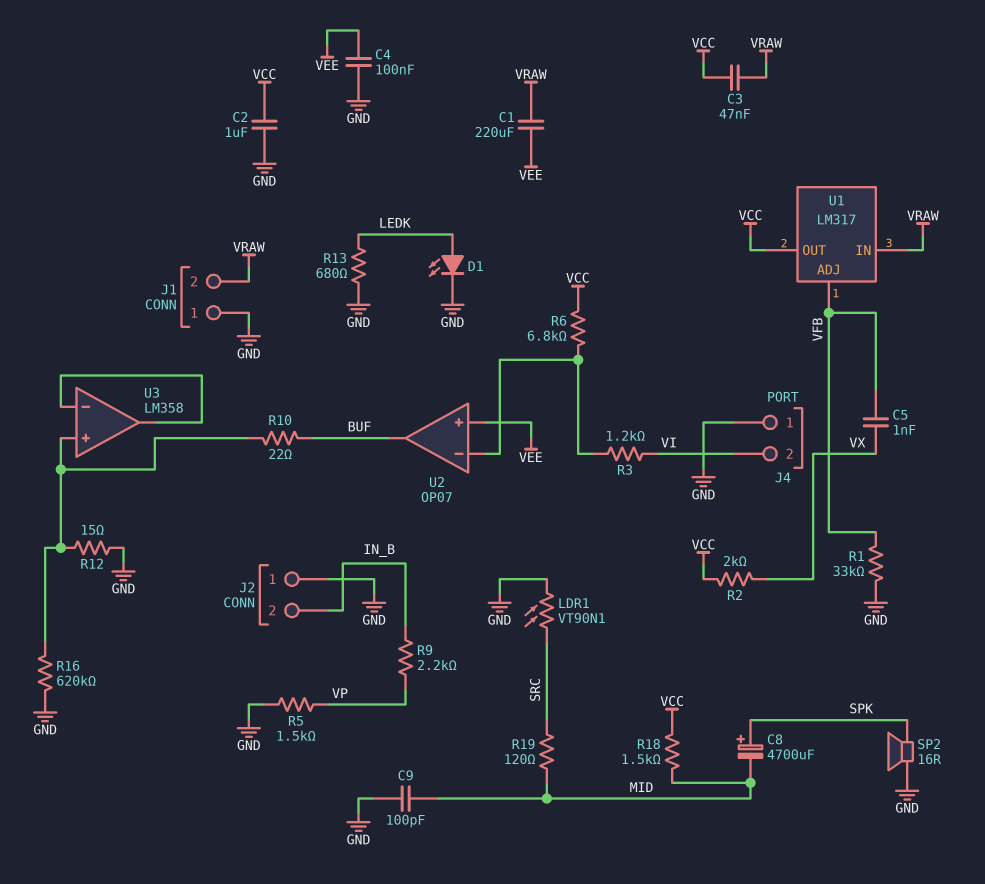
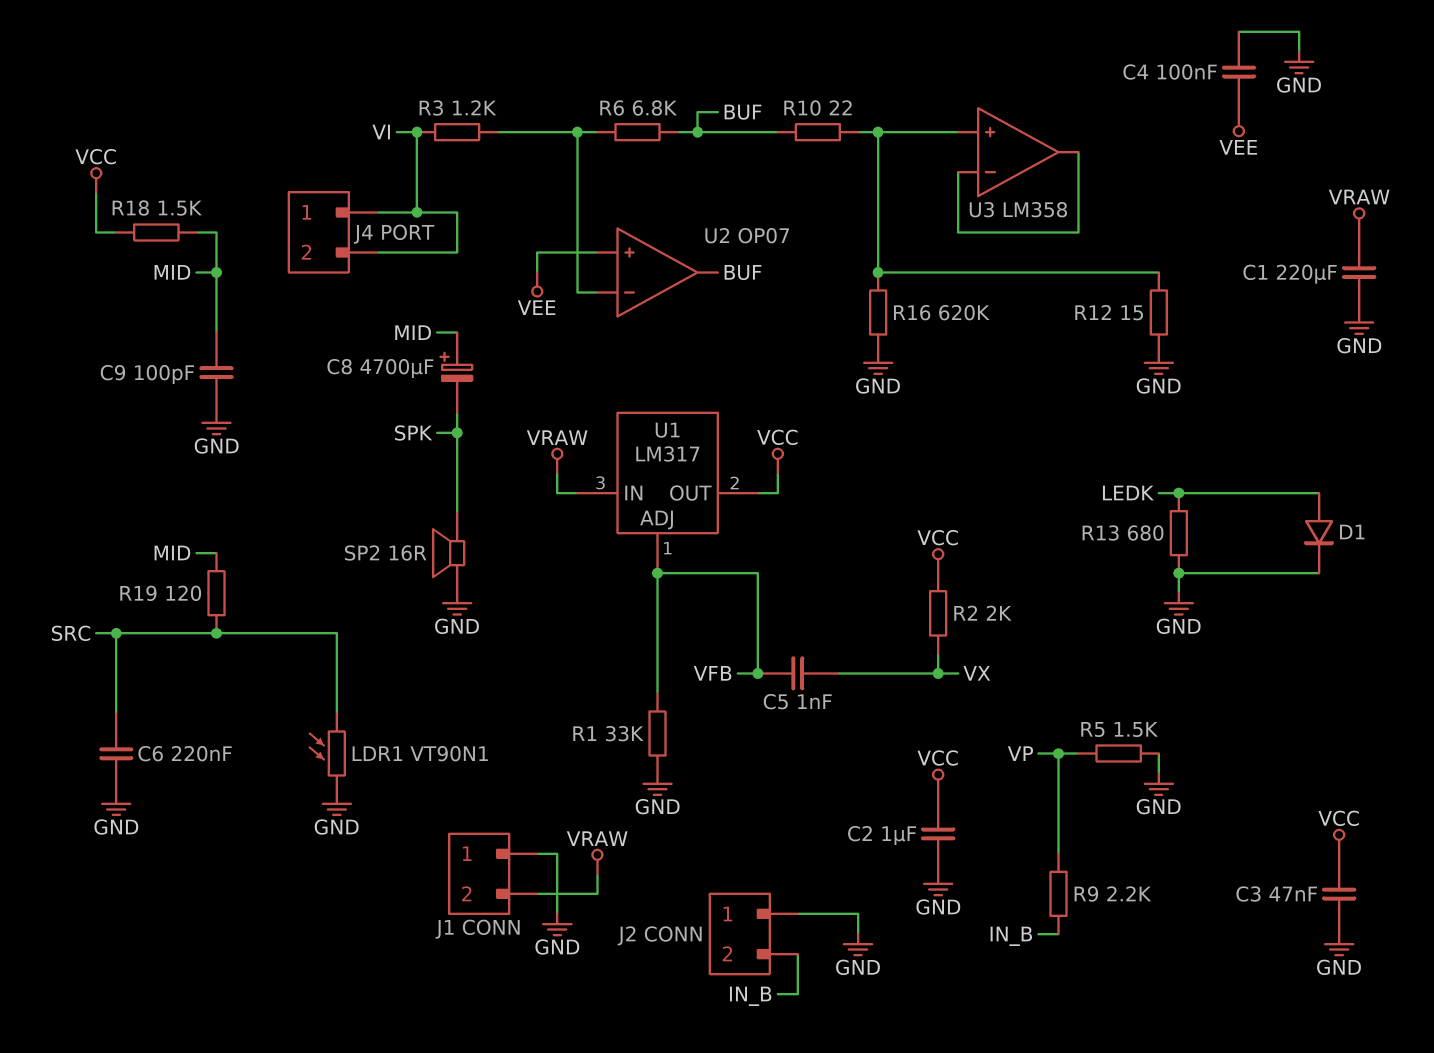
C1: 220uF (VEE, VRAW) -> 220uF (GND, VRAW)
C3: 47nF (VCC, VRAW) -> 47nF (GND, VCC)
C6: none -> 220nF (GND, SRC)
C8: 4700uF (plus SPK, minus MID) -> 4700uF (plus MID, minus SPK)
D1: LED (A LEDK, K GND) -> diode (A LEDK, K GND)
J4 pin 1: GND -> VI
R6: 6.8k (U2/in-, VCC) -> 6.8k (BUF, U2/in-)

